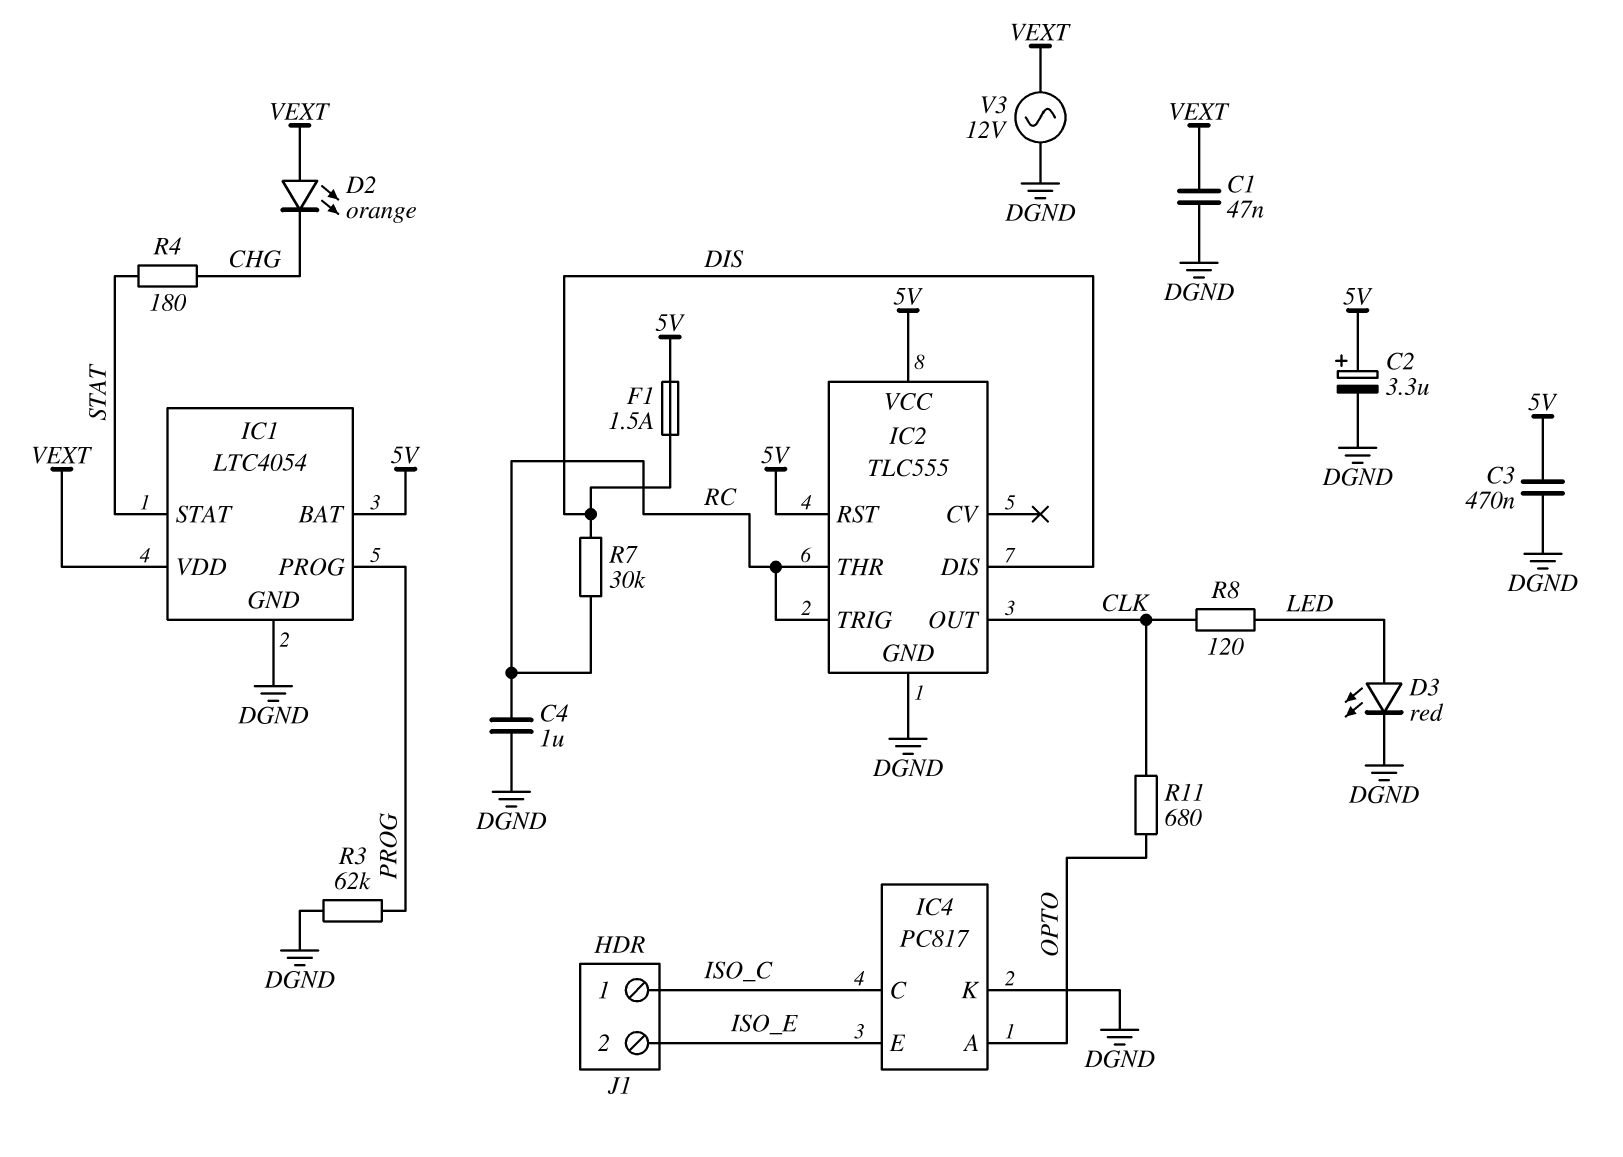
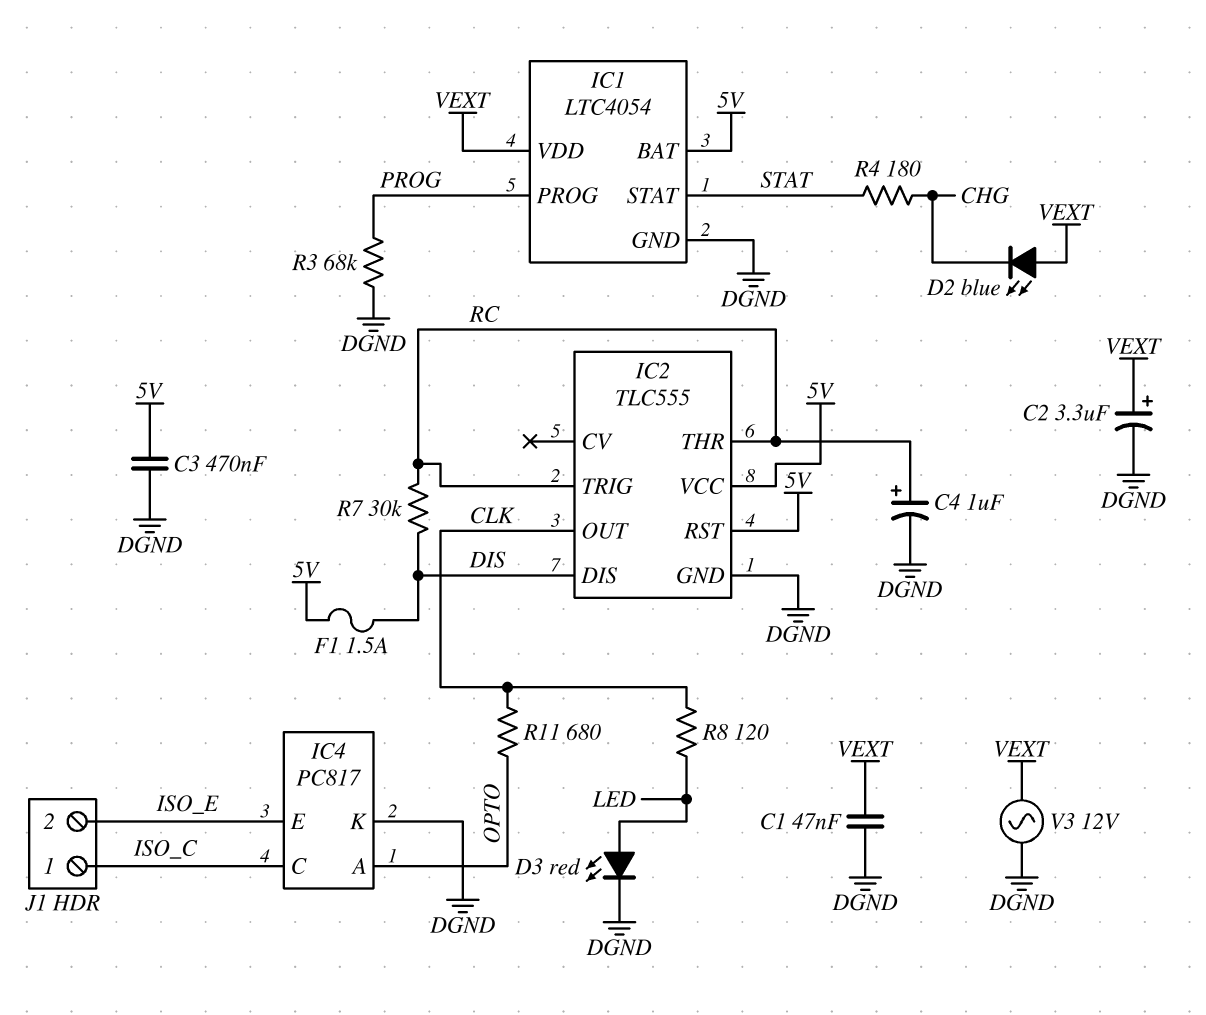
C2: 3.3uF (plus 5V, minus DGND) -> 3.3uF (plus VEXT, minus DGND)
C4: 1uF (DGND, RC) -> 1uF (plus RC, minus DGND)
D2: LED orange (A VEXT, K CHG) -> LED blue (A VEXT, K CHG)
R3: 62k (DGND, PROG) -> 68k (DGND, PROG)

